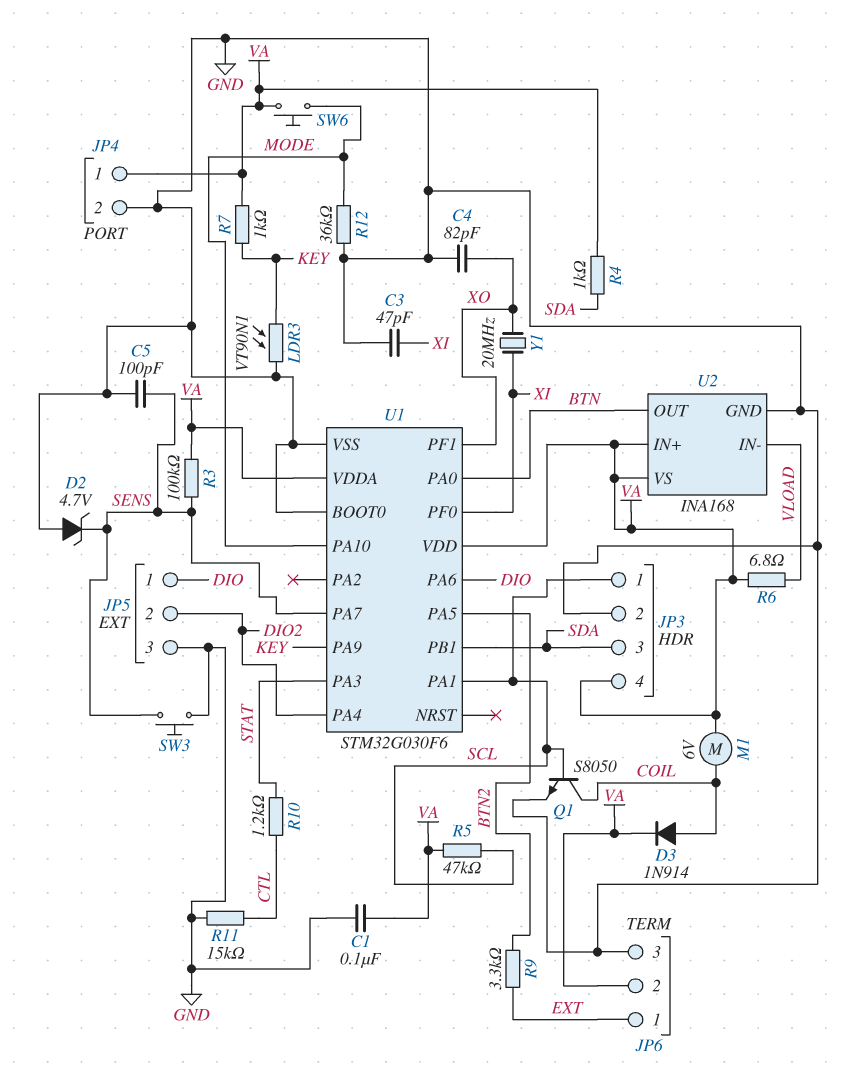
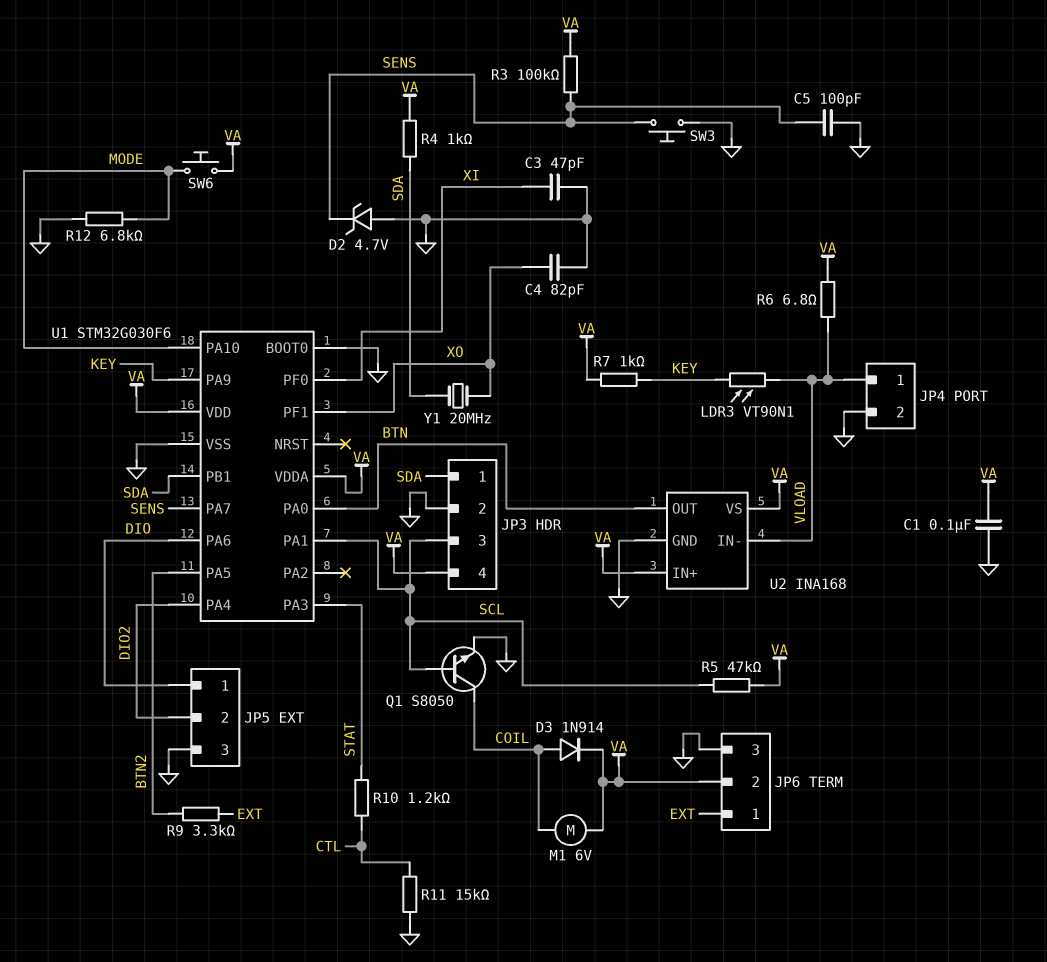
JP3 pin 1: SCL -> SDA
JP3 pin 3: SDA -> SCL
JP4 pin 1: VA -> VLOAD
LDR3: VT90N1 (GND, KEY) -> VT90N1 (KEY, VLOAD)
R12: 36k (GND, MODE) -> 6.8k (GND, MODE)
Y1: 20MHz (XI, XO) -> 20MHz (SDA, XO)

